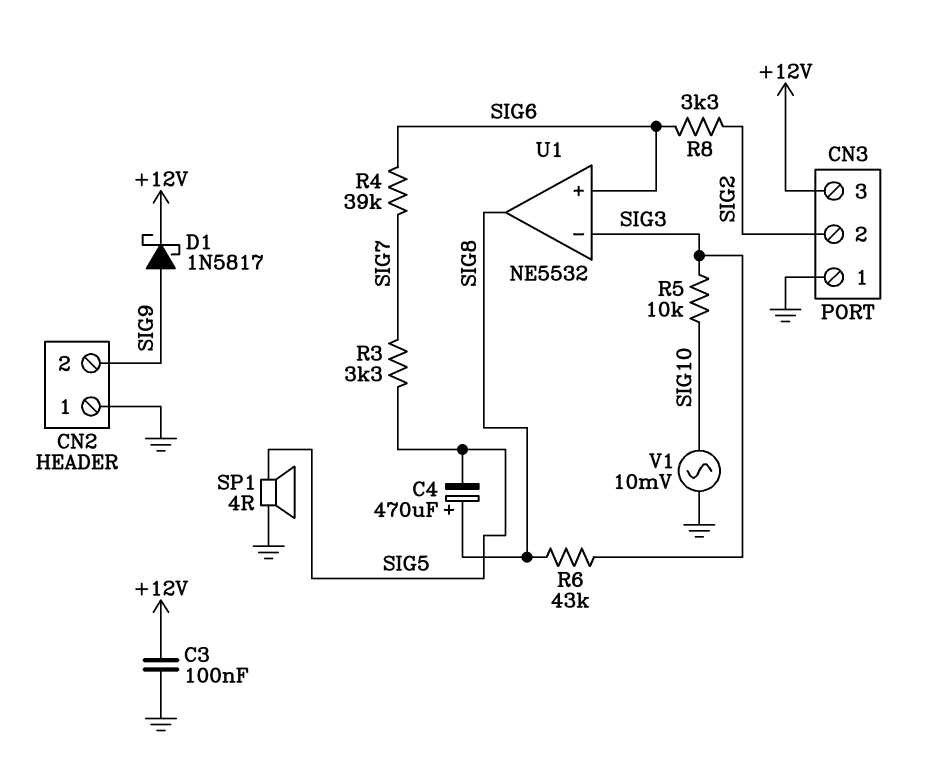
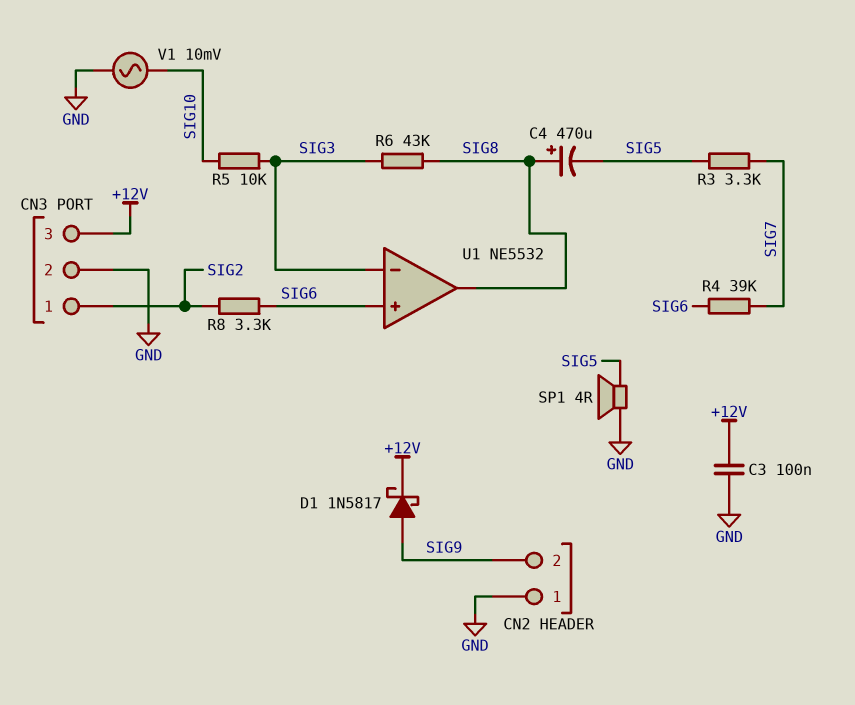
CN3 pin 1: GND -> SIG2
CN3 pin 2: SIG2 -> GND

